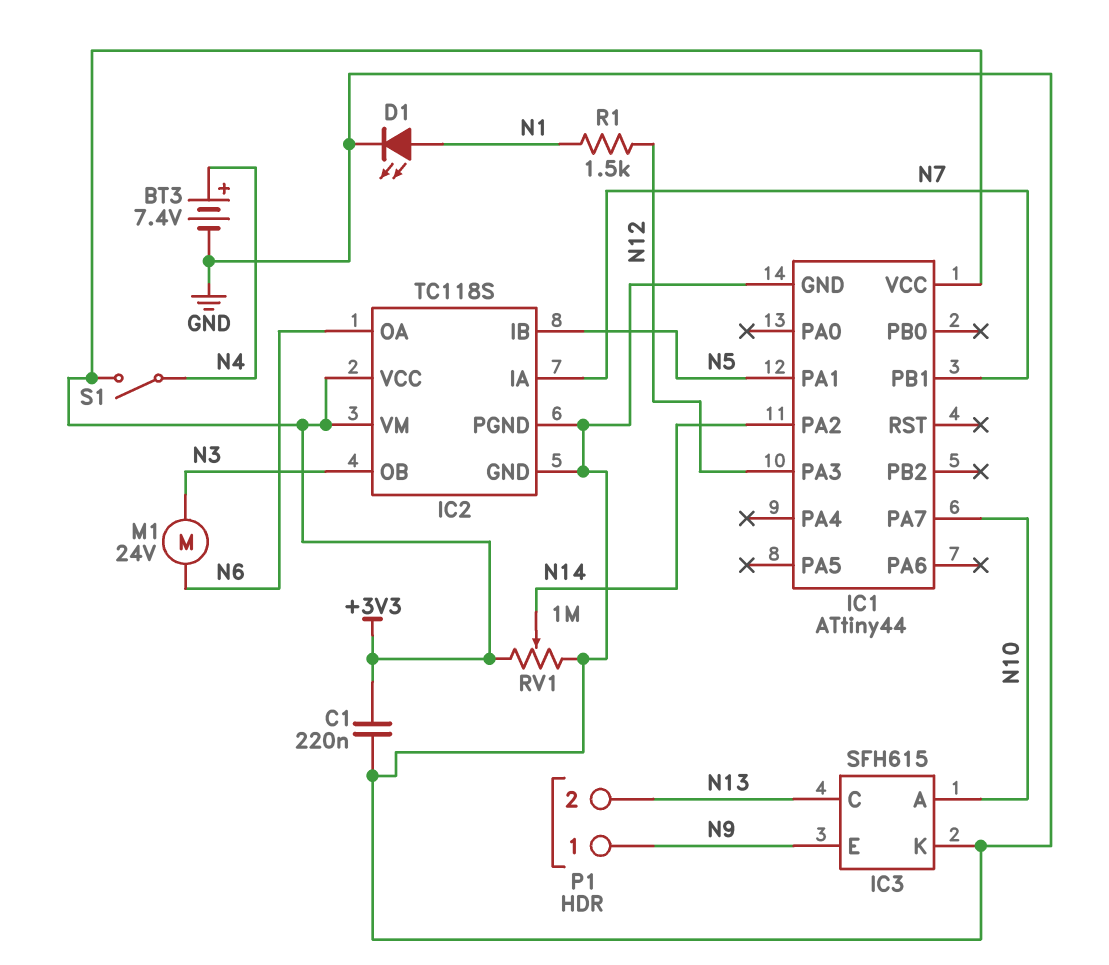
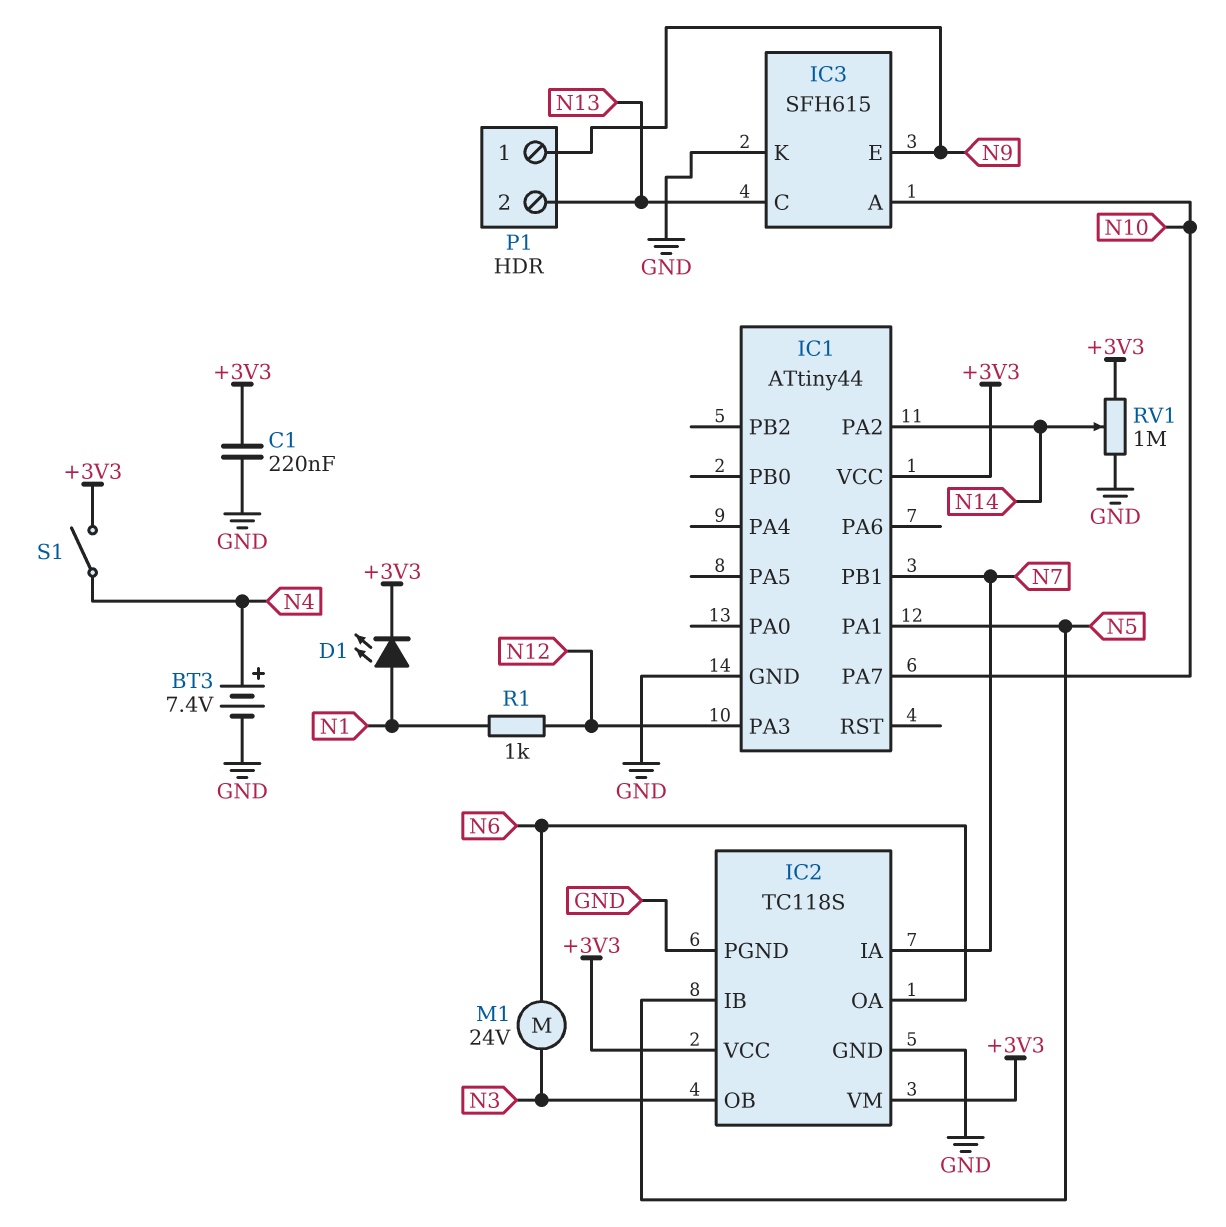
D1: LED (A N1, K GND) -> LED (A N1, K +3V3)
R1: 1.5k (N1, N12) -> 1k (N1, N12)

